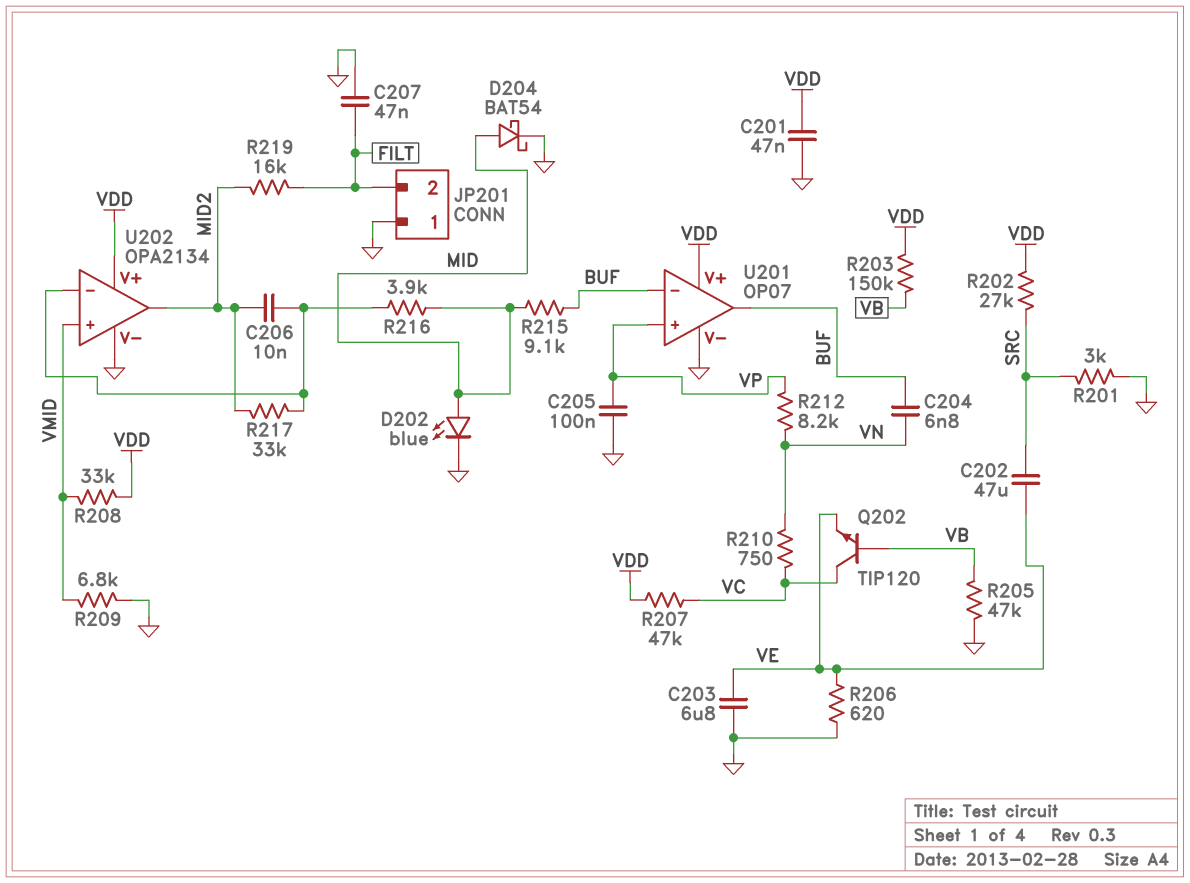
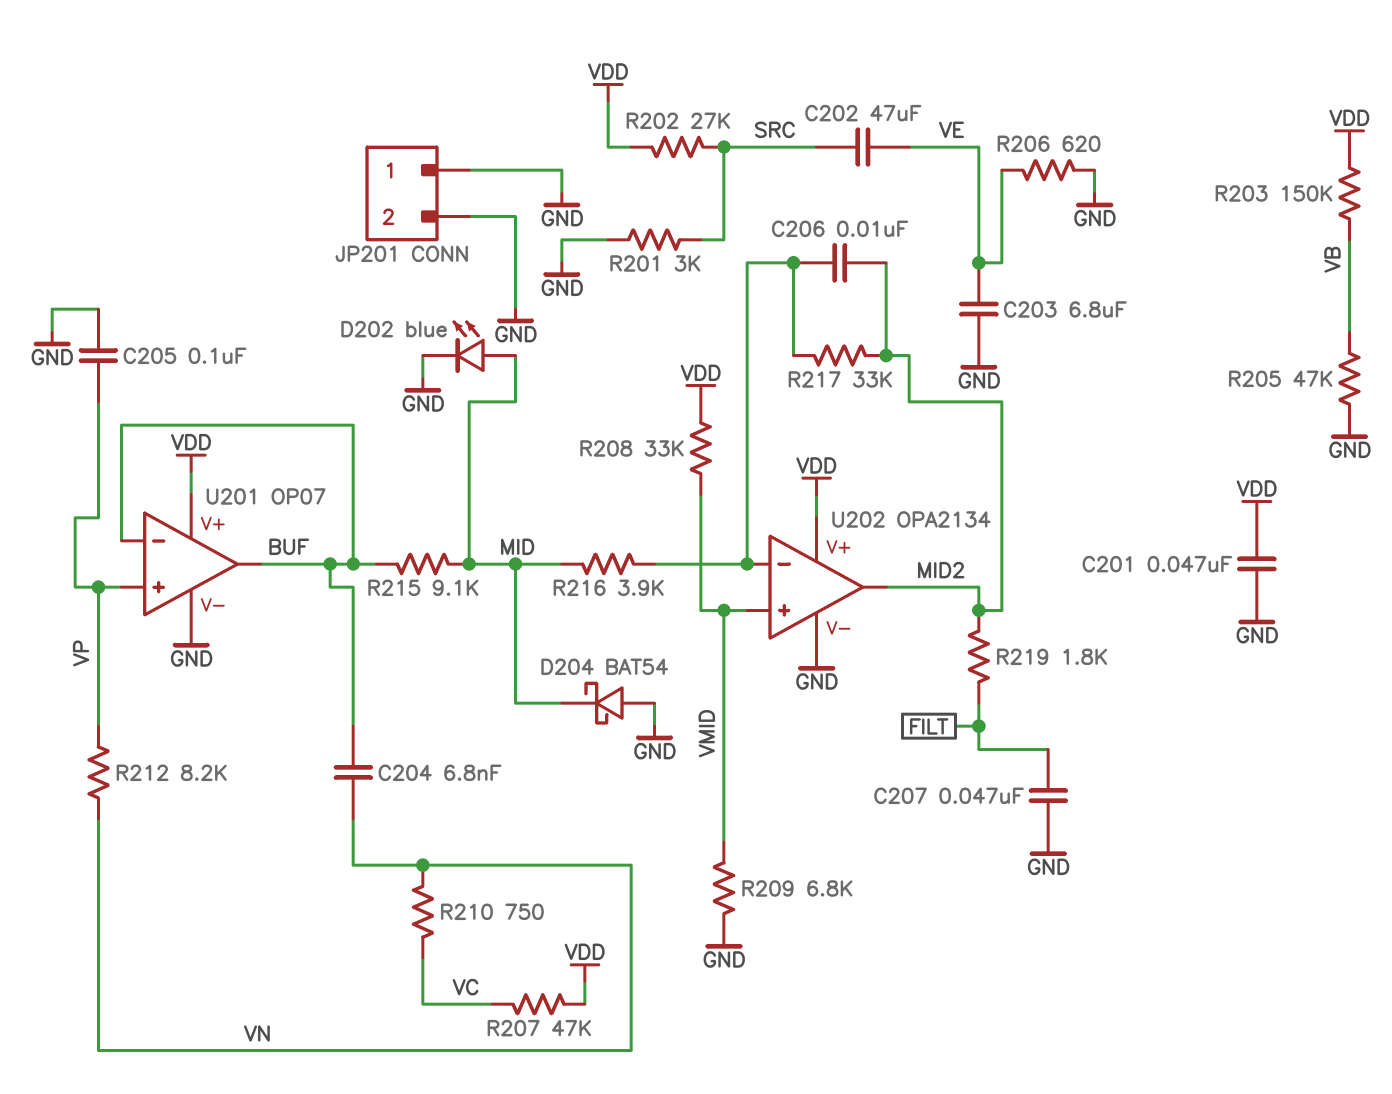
D204: schottky BAT54 (A MID, K GND) -> schottky BAT54 (A GND, K MID)
JP201 pin 2: FILT -> GND
Q202: NPN TIP120 (B VB, C VC, E VE) -> none
R219: 16k (FILT, MID2) -> 1.8k (FILT, MID2)

